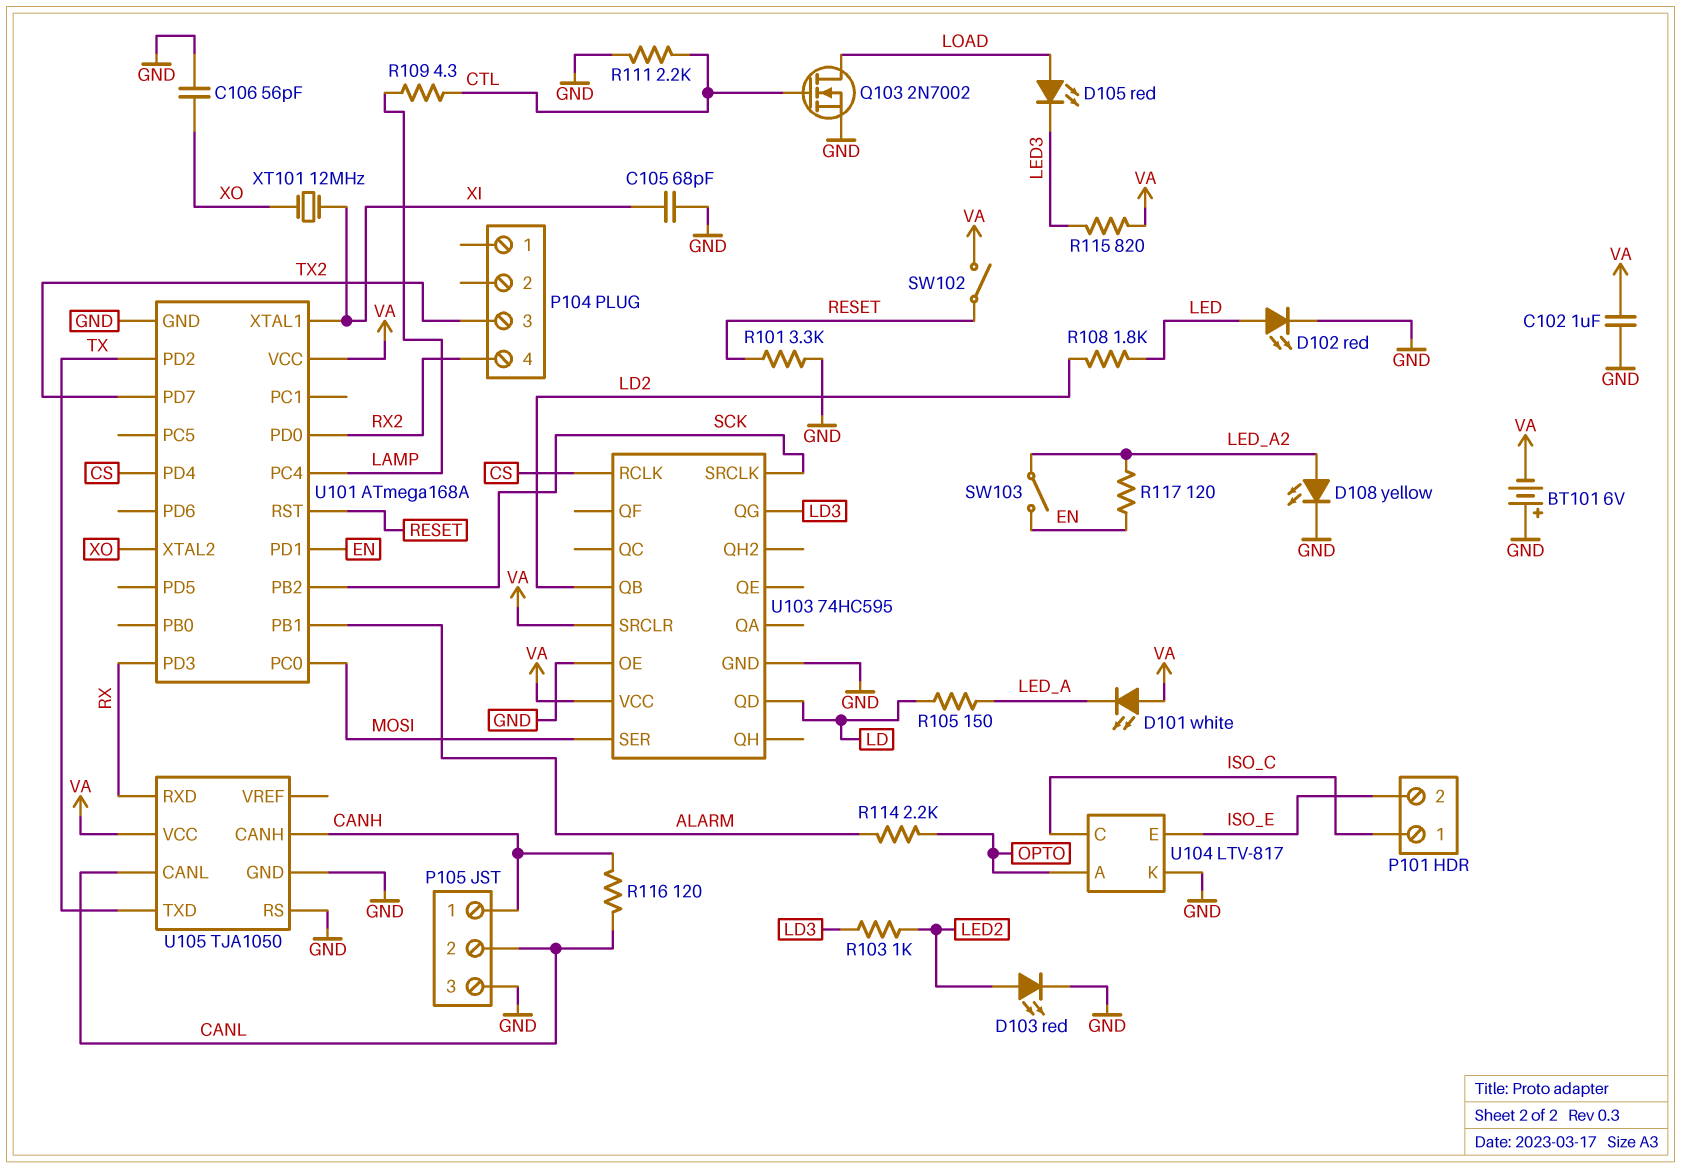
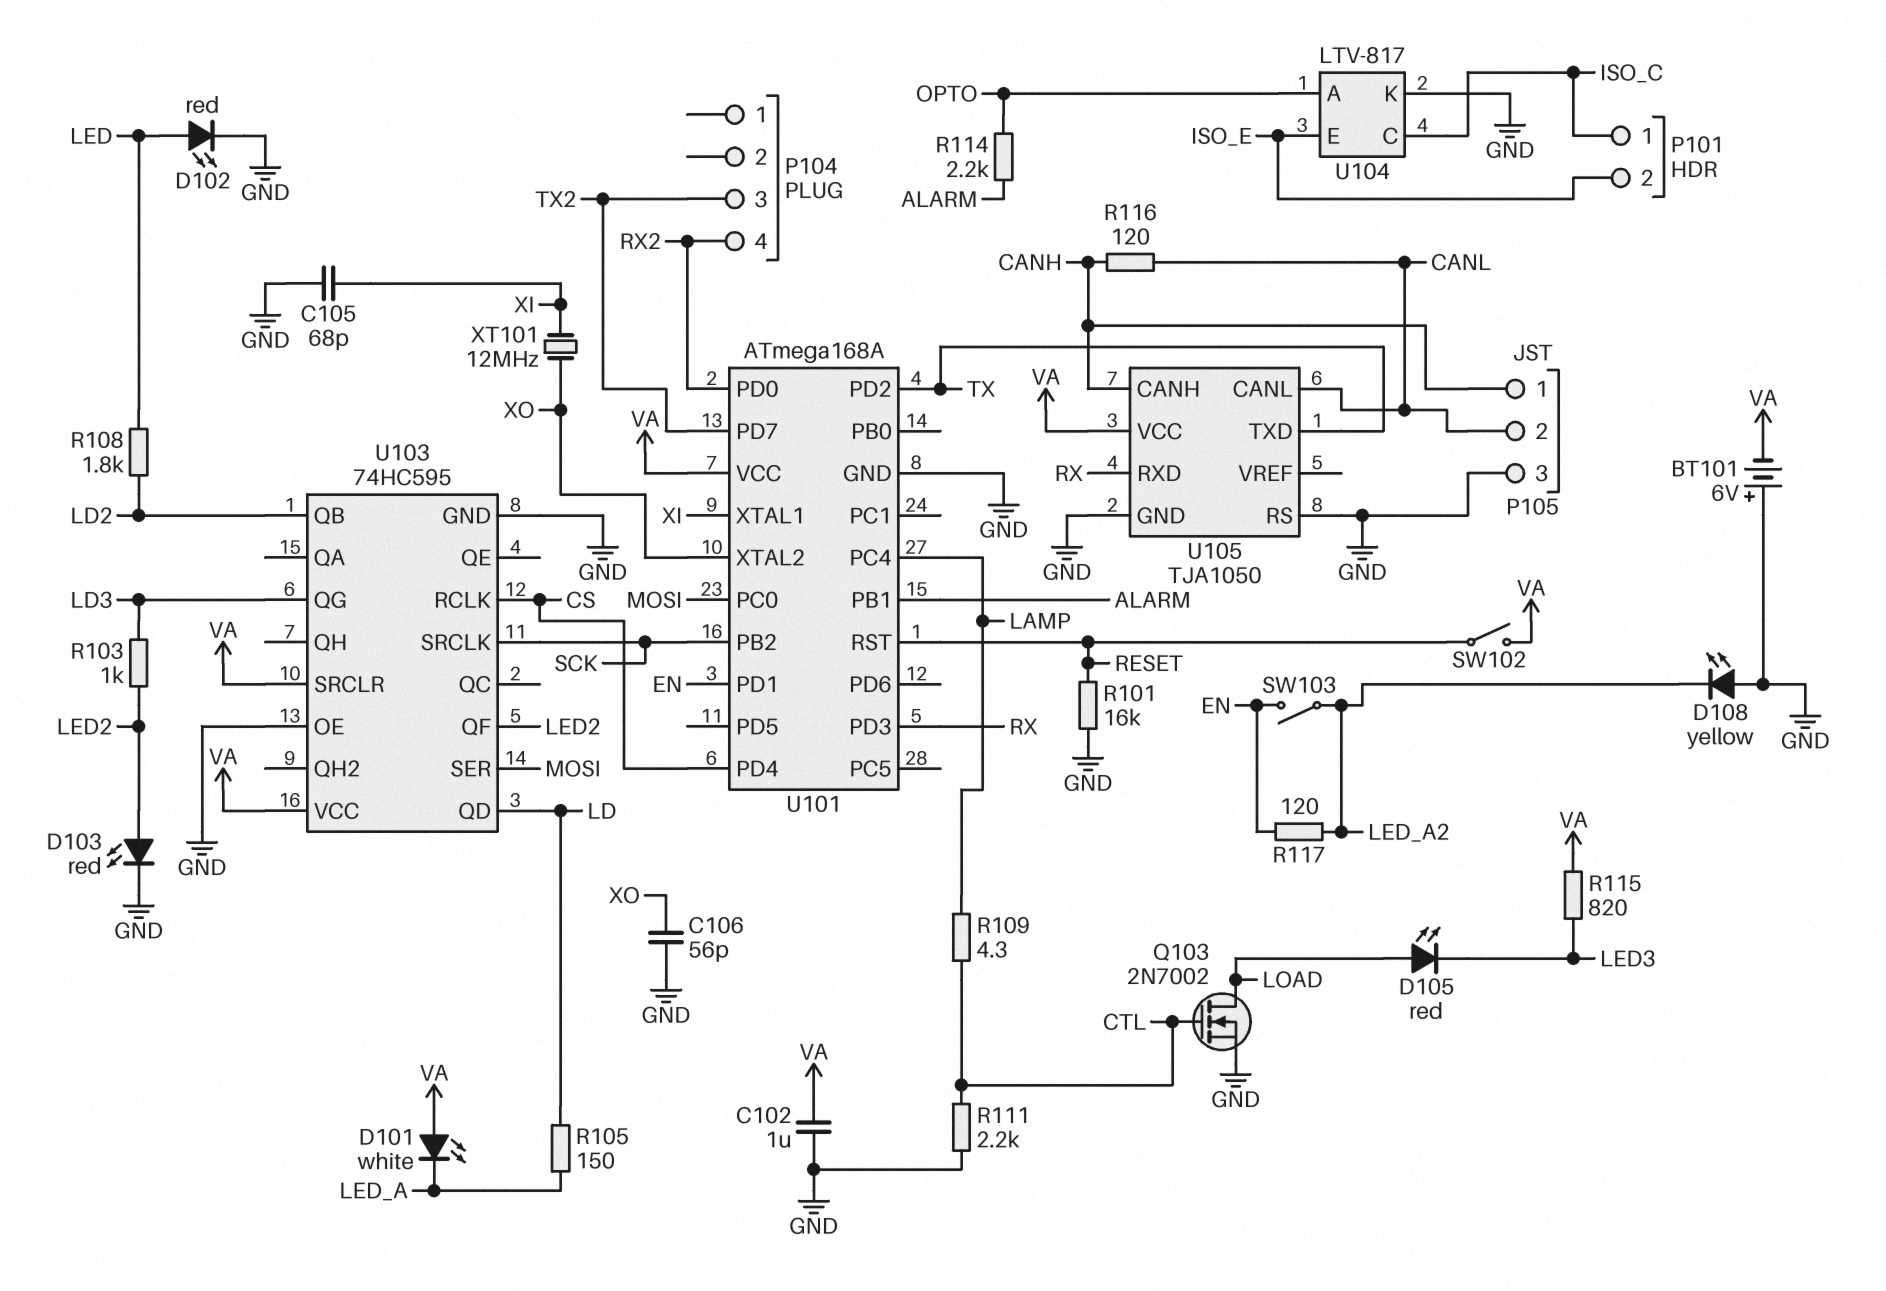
D108: LED yellow (A LED_A2, K GND) -> LED yellow (A GND, K LED_A2)
R101: 3.3k (GND, RESET) -> 16k (GND, RESET)
U103 pin QF: none -> LED2

